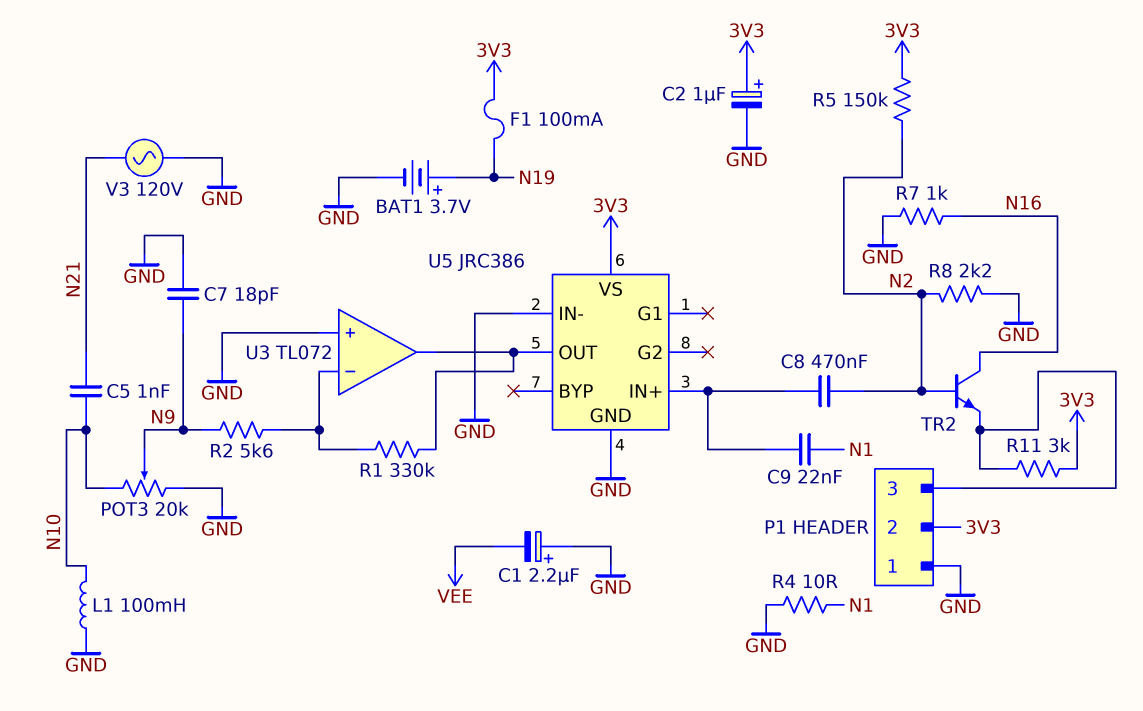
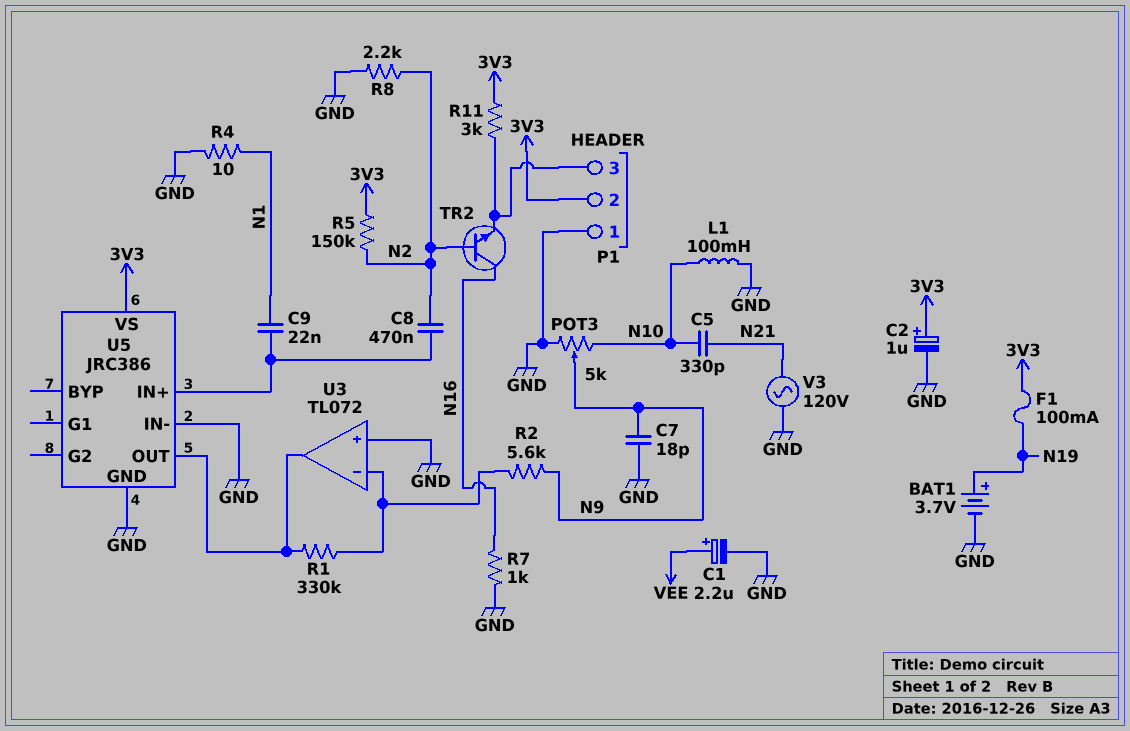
C1: 2.2uF (plus GND, minus VEE) -> 2.2uF (plus VEE, minus GND)
C5: 1nF (N10, N21) -> 330pF (N10, N21)
POT3: 20k (GND, N10, wiper N9) -> 5k (GND, N10, wiper N9)

